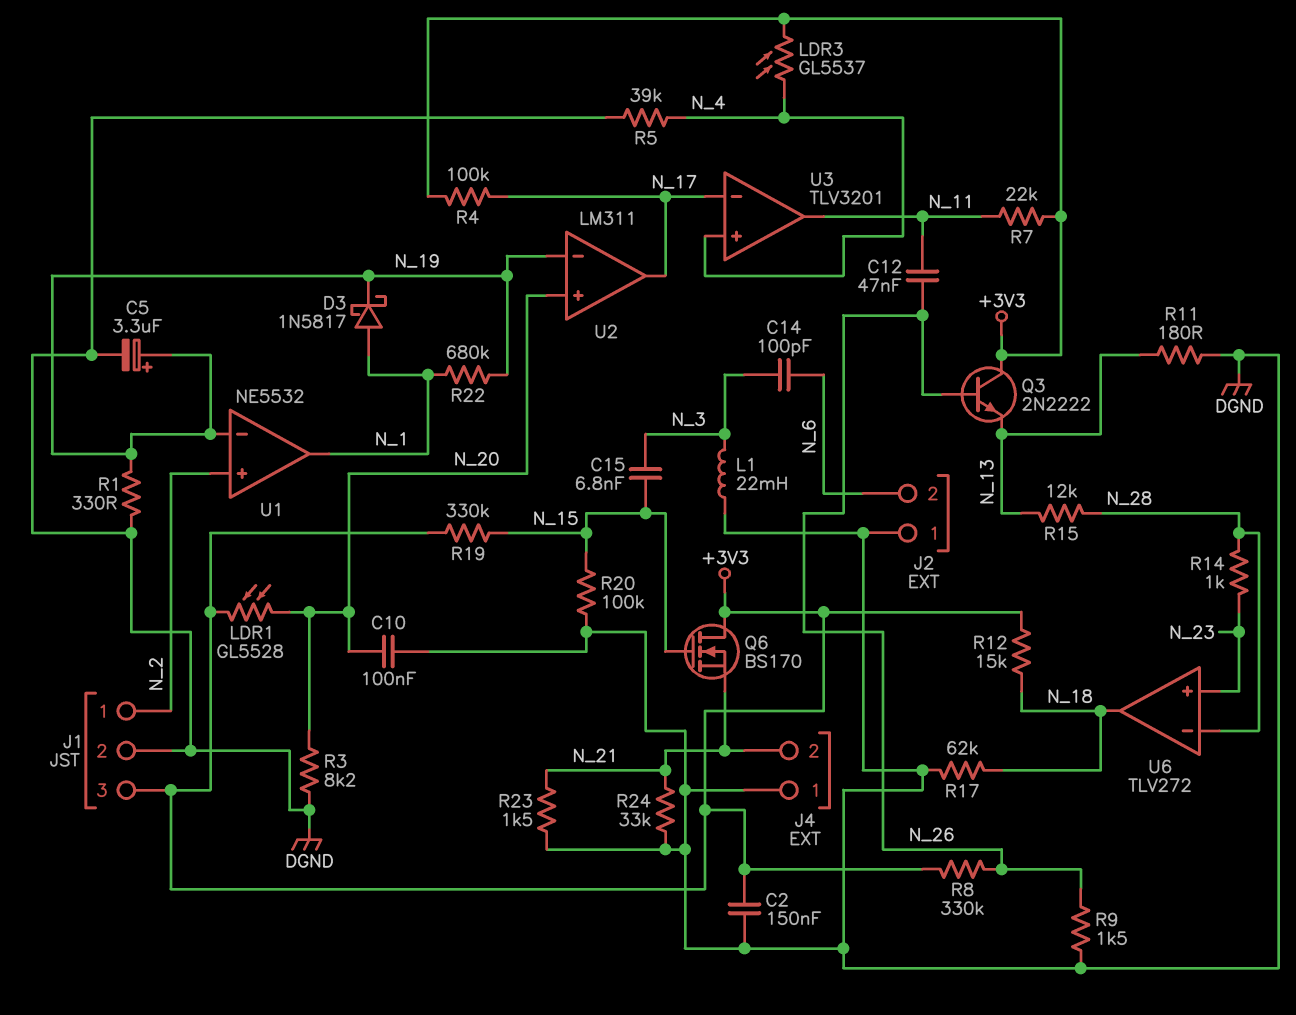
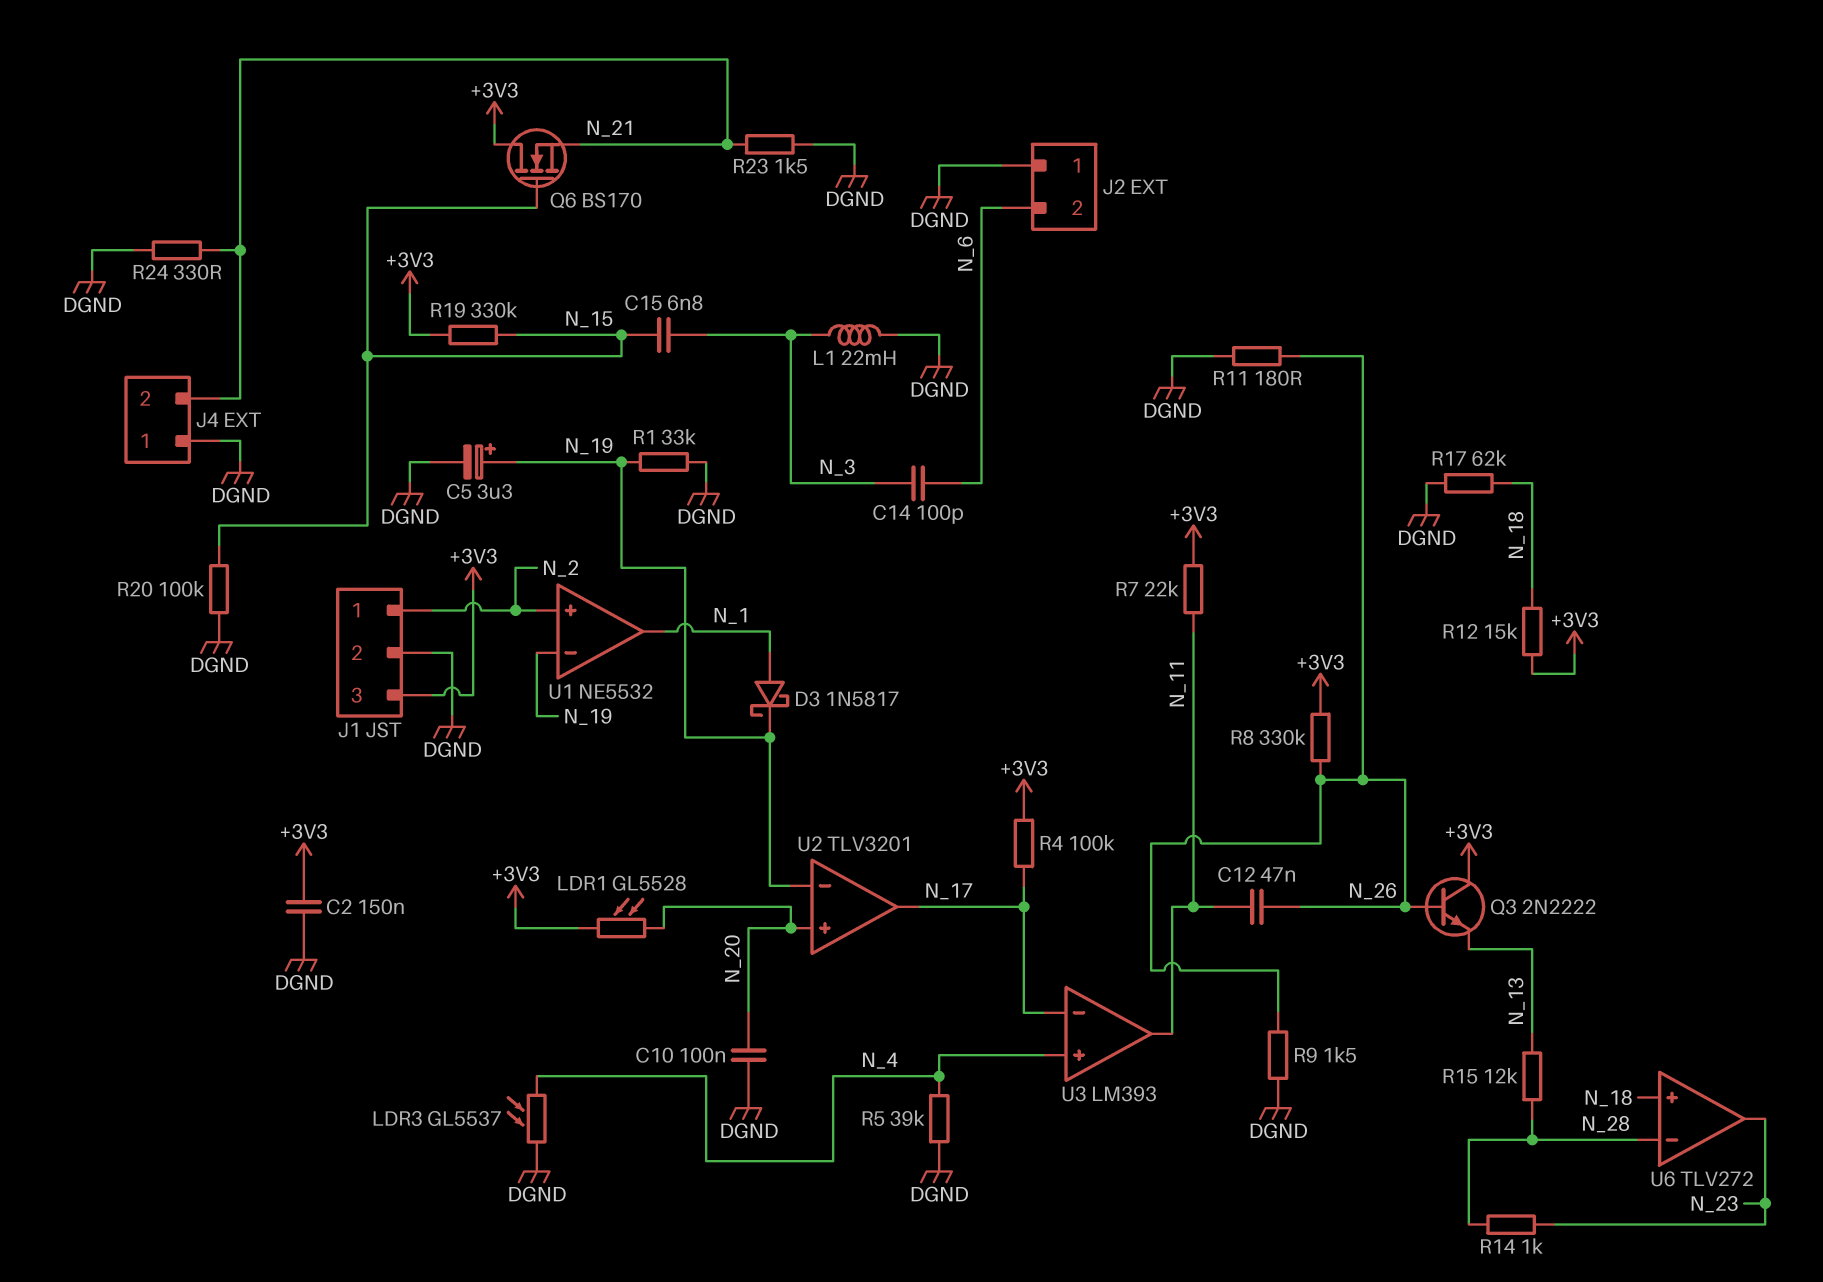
LDR3: GL5537 (+3V3, N_4) -> GL5537 (DGND, N_4)
R1: 330 (DGND, N_19) -> 33k (DGND, N_19)
R3: 8.2k (DGND, N_20) -> none
R11: 180 (DGND, N_13) -> 180 (DGND, N_26)
R22: 680k (N_1, N_19) -> none
R24: 33k (DGND, N_21) -> 330 (DGND, N_21)
U2: LM311 -> TLV3201
U3: TLV3201 -> LM393
U6 pin in+: N_23 -> N_18
U6 pin out: N_18 -> N_23

